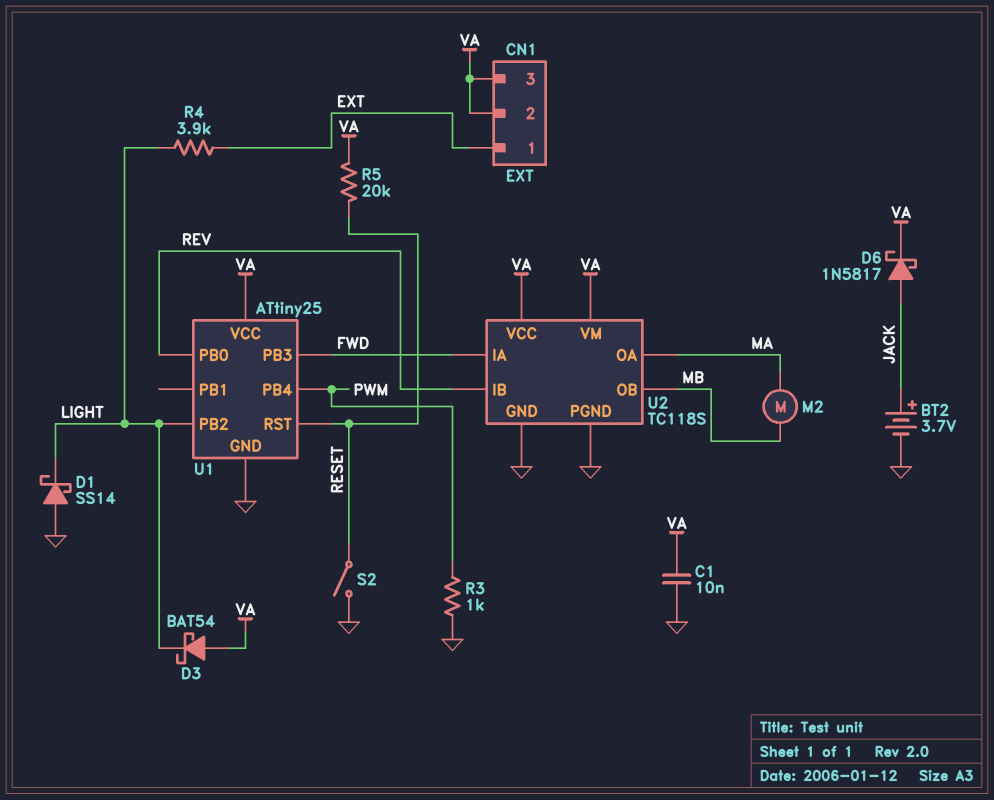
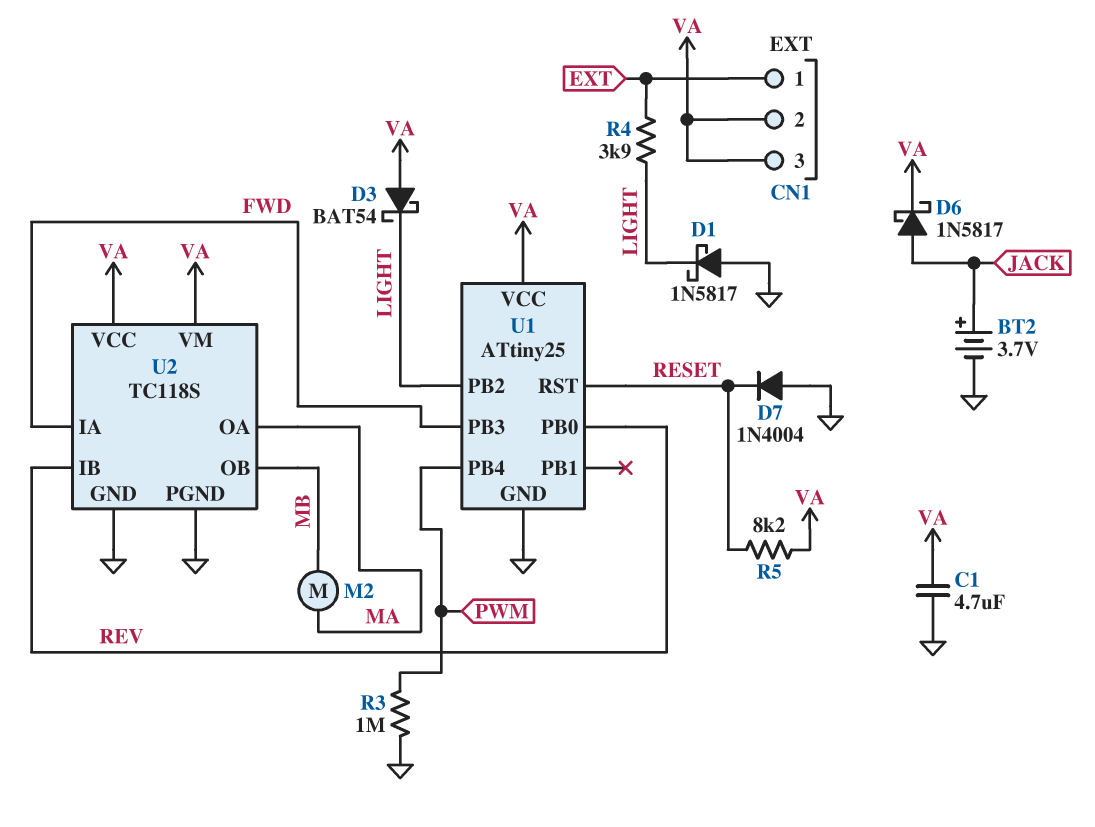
C1: 10nF (GND, VA) -> 4.7uF (GND, VA)
D1: schottky SS14 (A GND, K LIGHT) -> schottky 1N5817 (A GND, K LIGHT)
D7: none -> diode 1N4004 (A GND, K RESET)
R3: 1k (GND, PWM) -> 1M (GND, PWM)
R5: 20k (RESET, VA) -> 8.2k (RESET, VA)
S2: switch (GND, RESET) -> none

